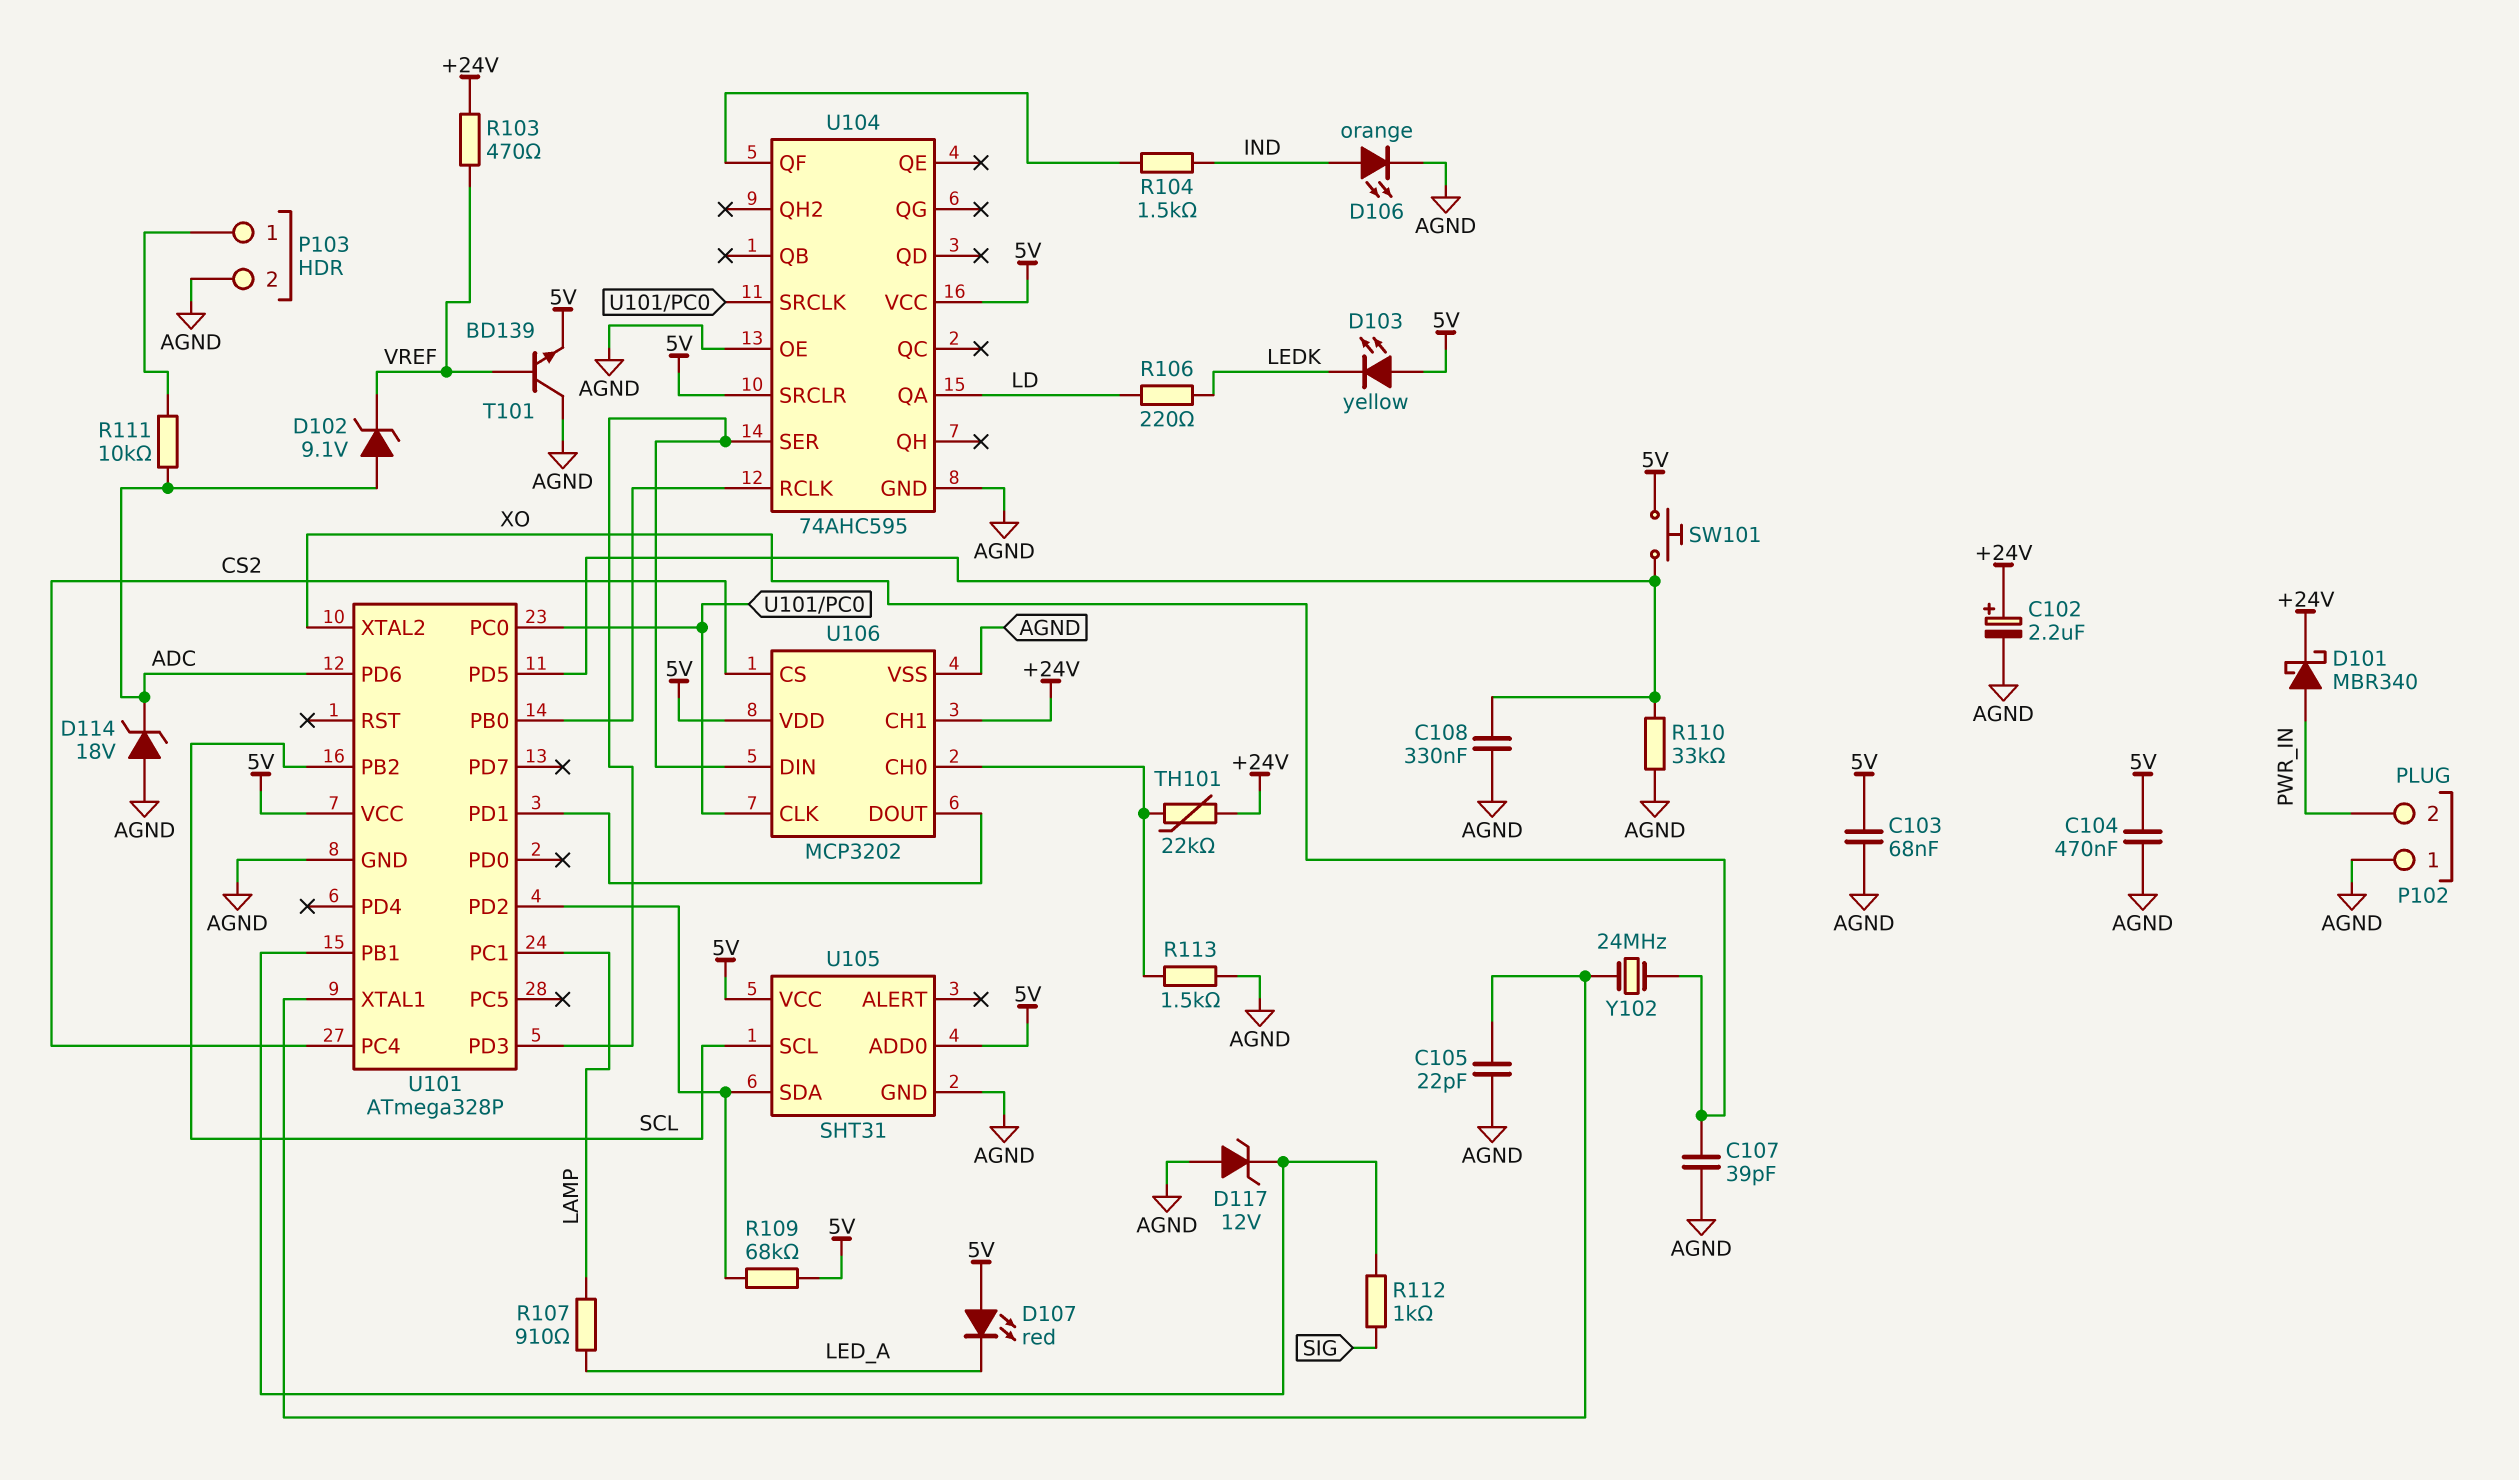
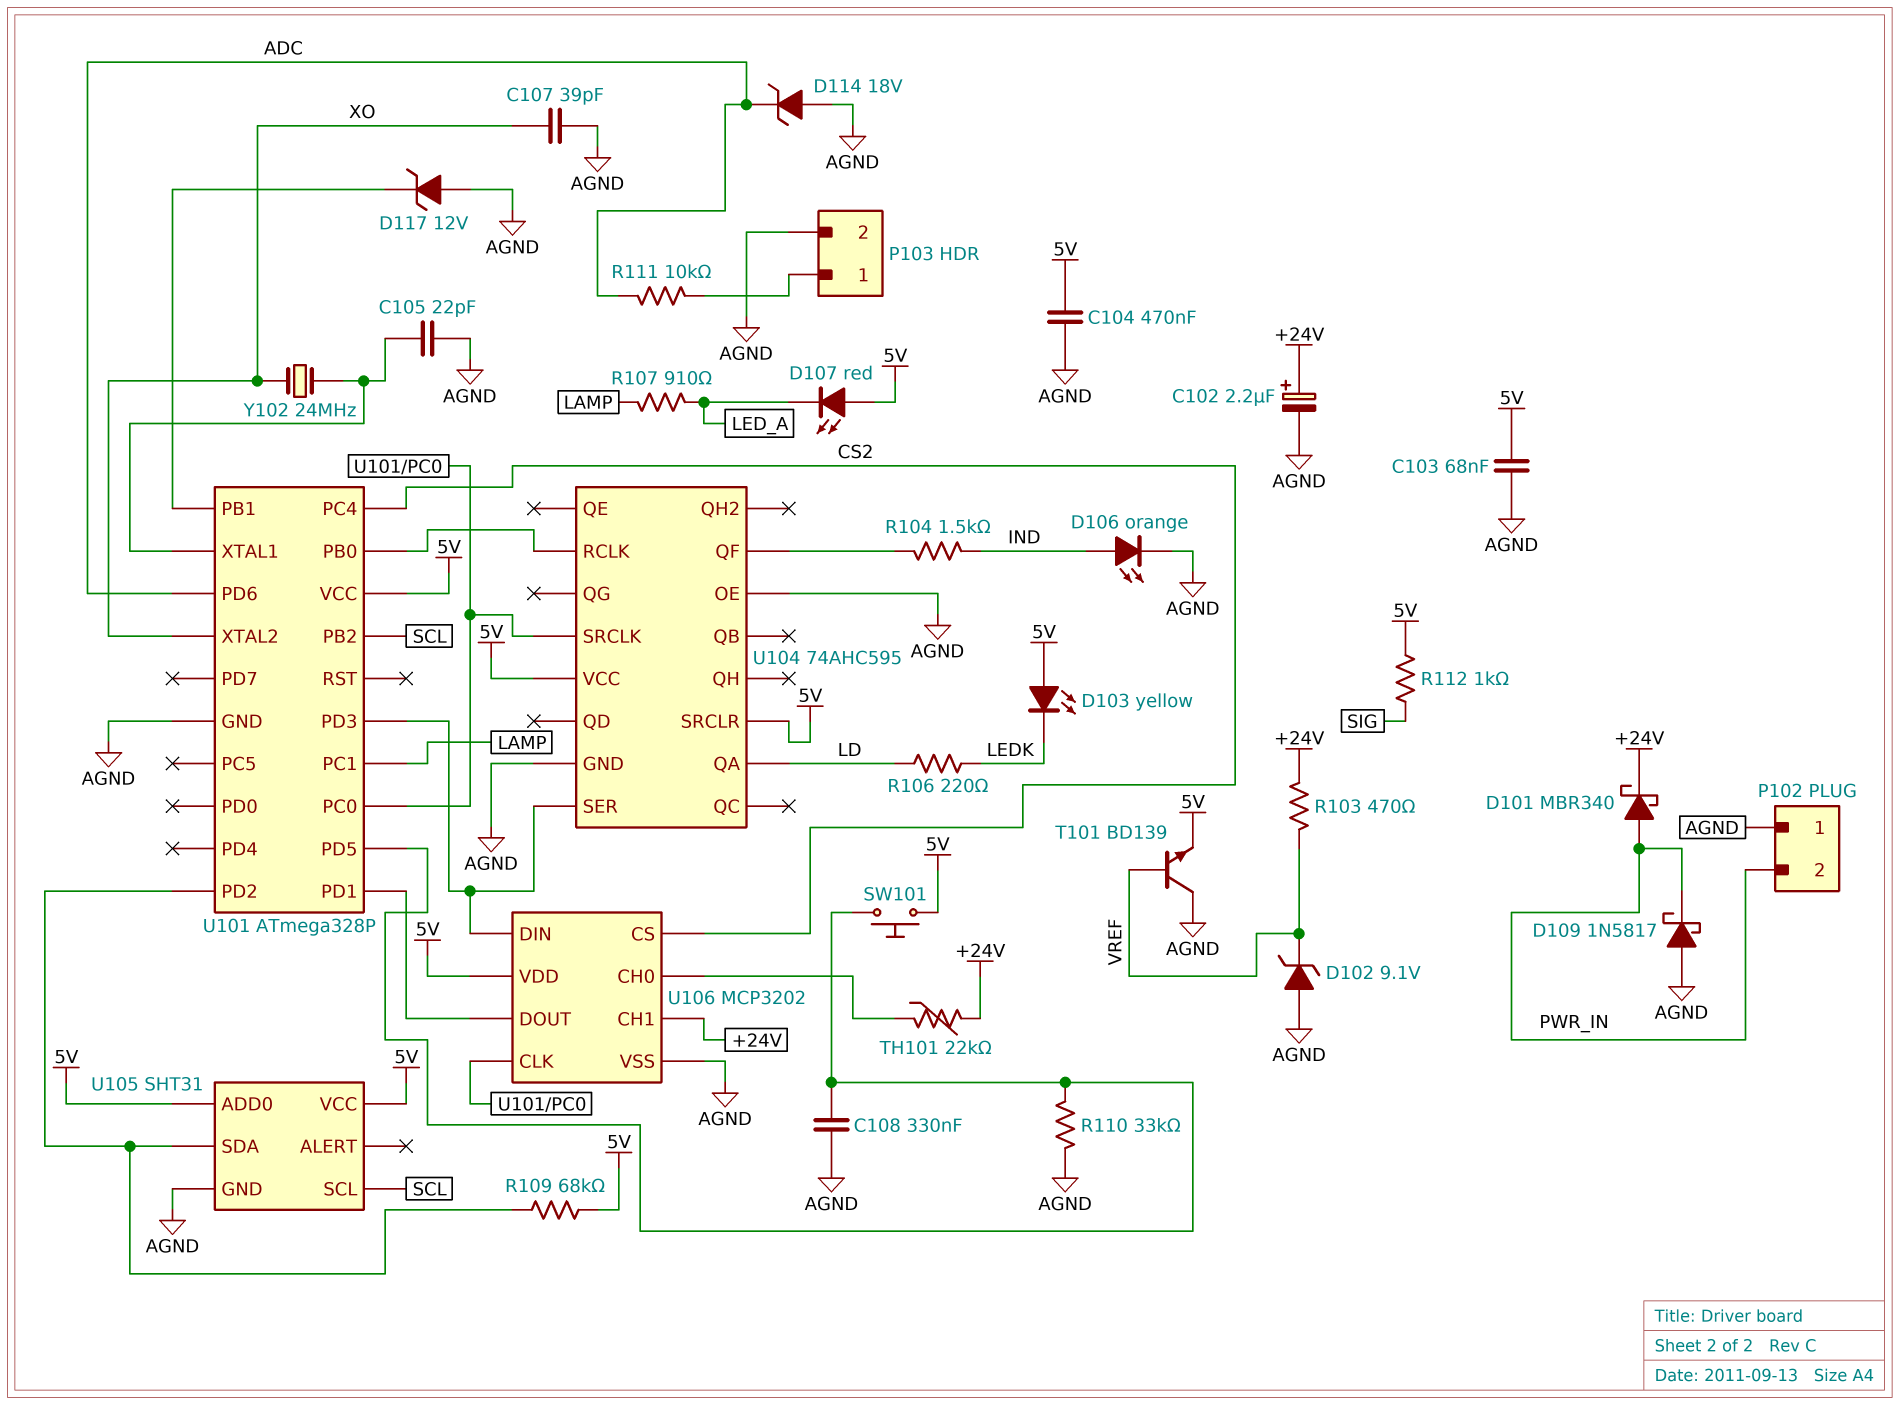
D102: zener 9.1V (A ADC, K VREF) -> zener 9.1V (A AGND, K VREF)
D109: none -> schottky 1N5817 (A AGND, K PWR_IN)
R112: 1k (SIG, U101/PB1) -> 1k (5V, SIG)
R113: 1.5k (AGND, U106/CH0) -> none

